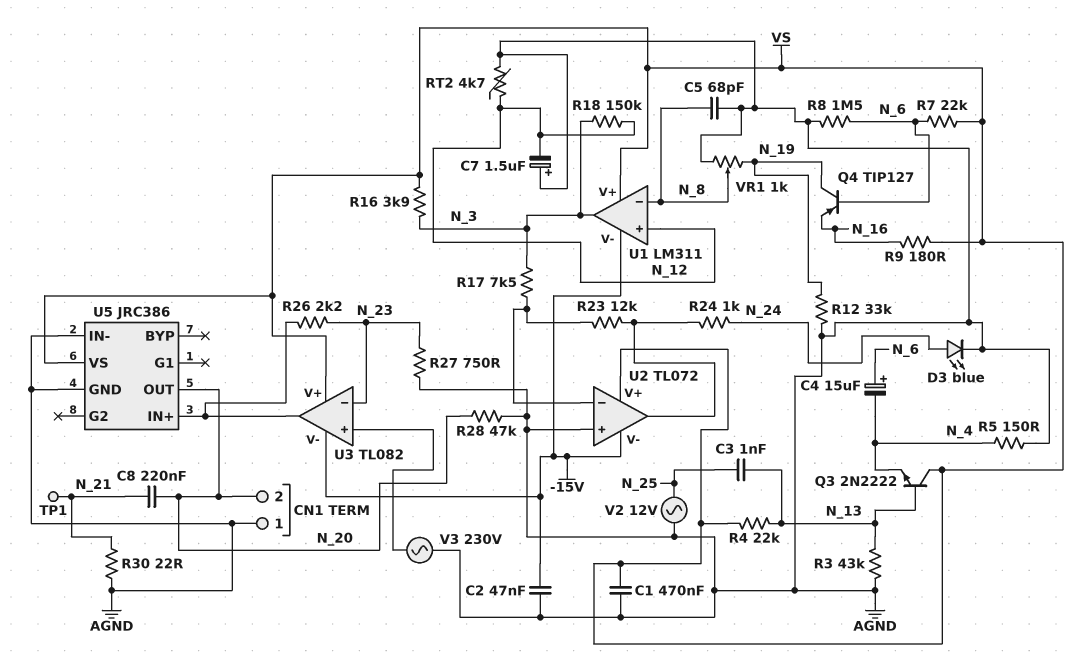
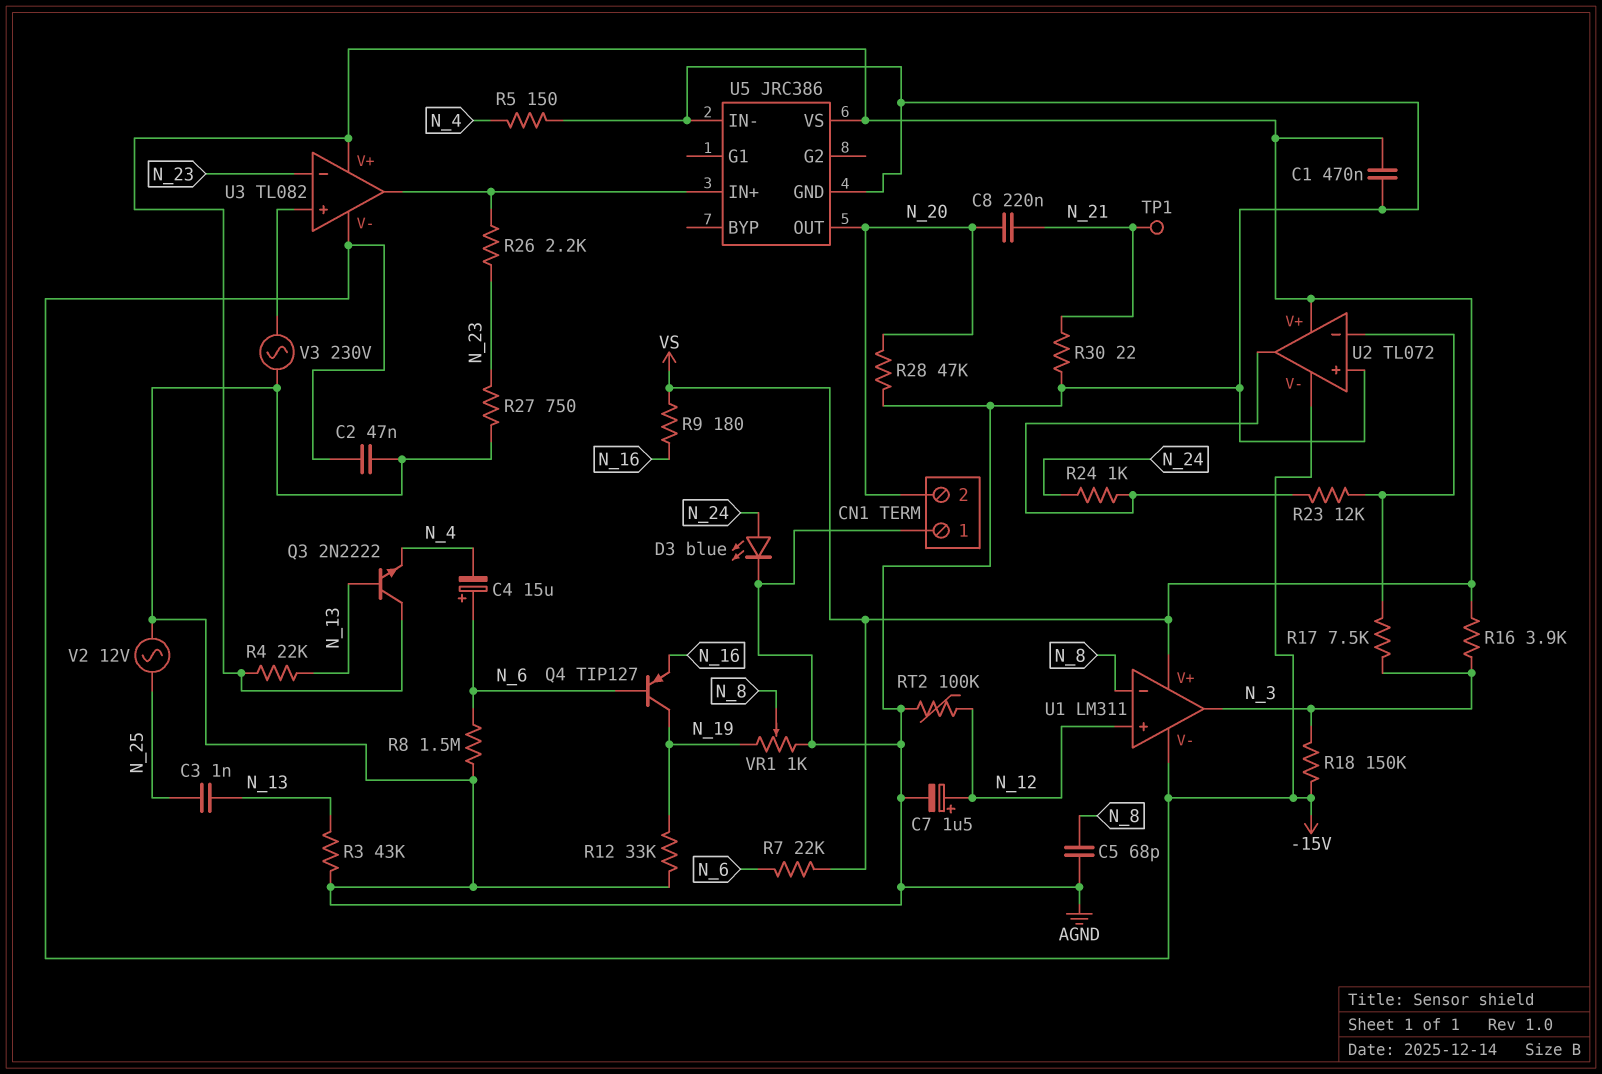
C7: 1.5uF (plus AGND, minus N_12) -> 1.5uF (plus N_12, minus AGND)
R18: 150k (N_3, N_12) -> 150k (-15V, N_3)
RT2: 4.7k (AGND, N_12) -> 100k (AGND, N_12)

